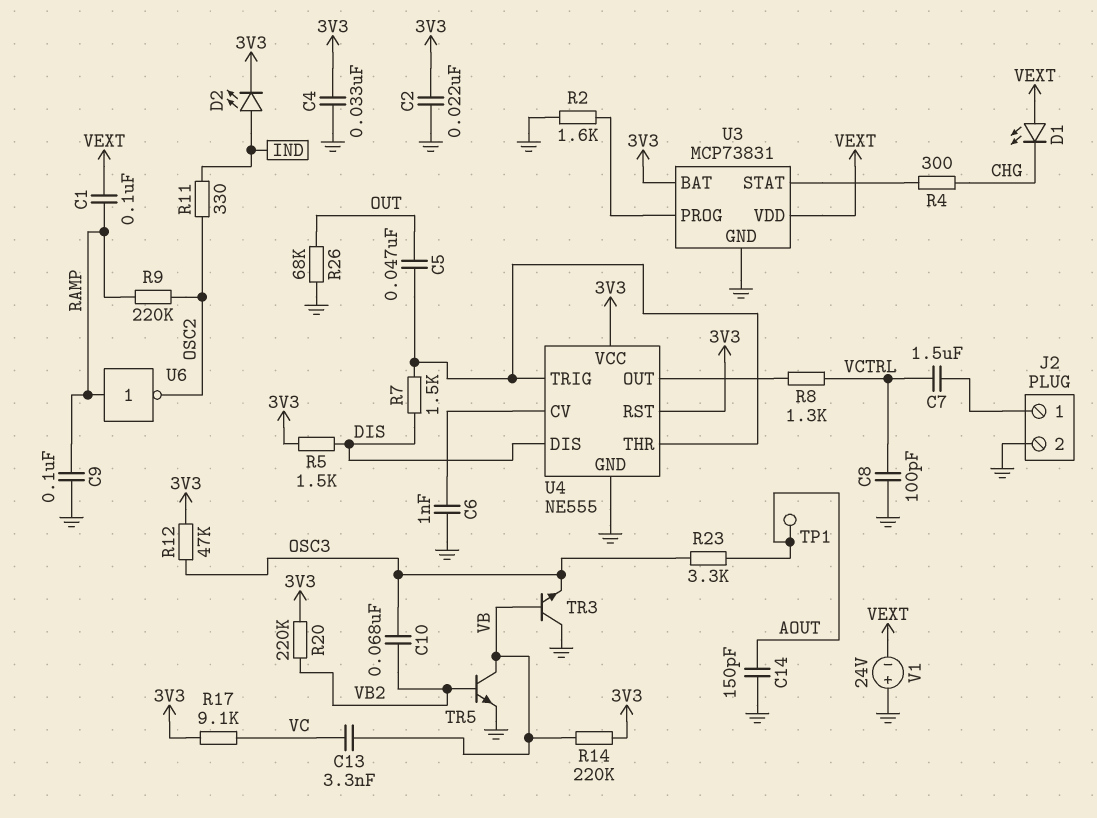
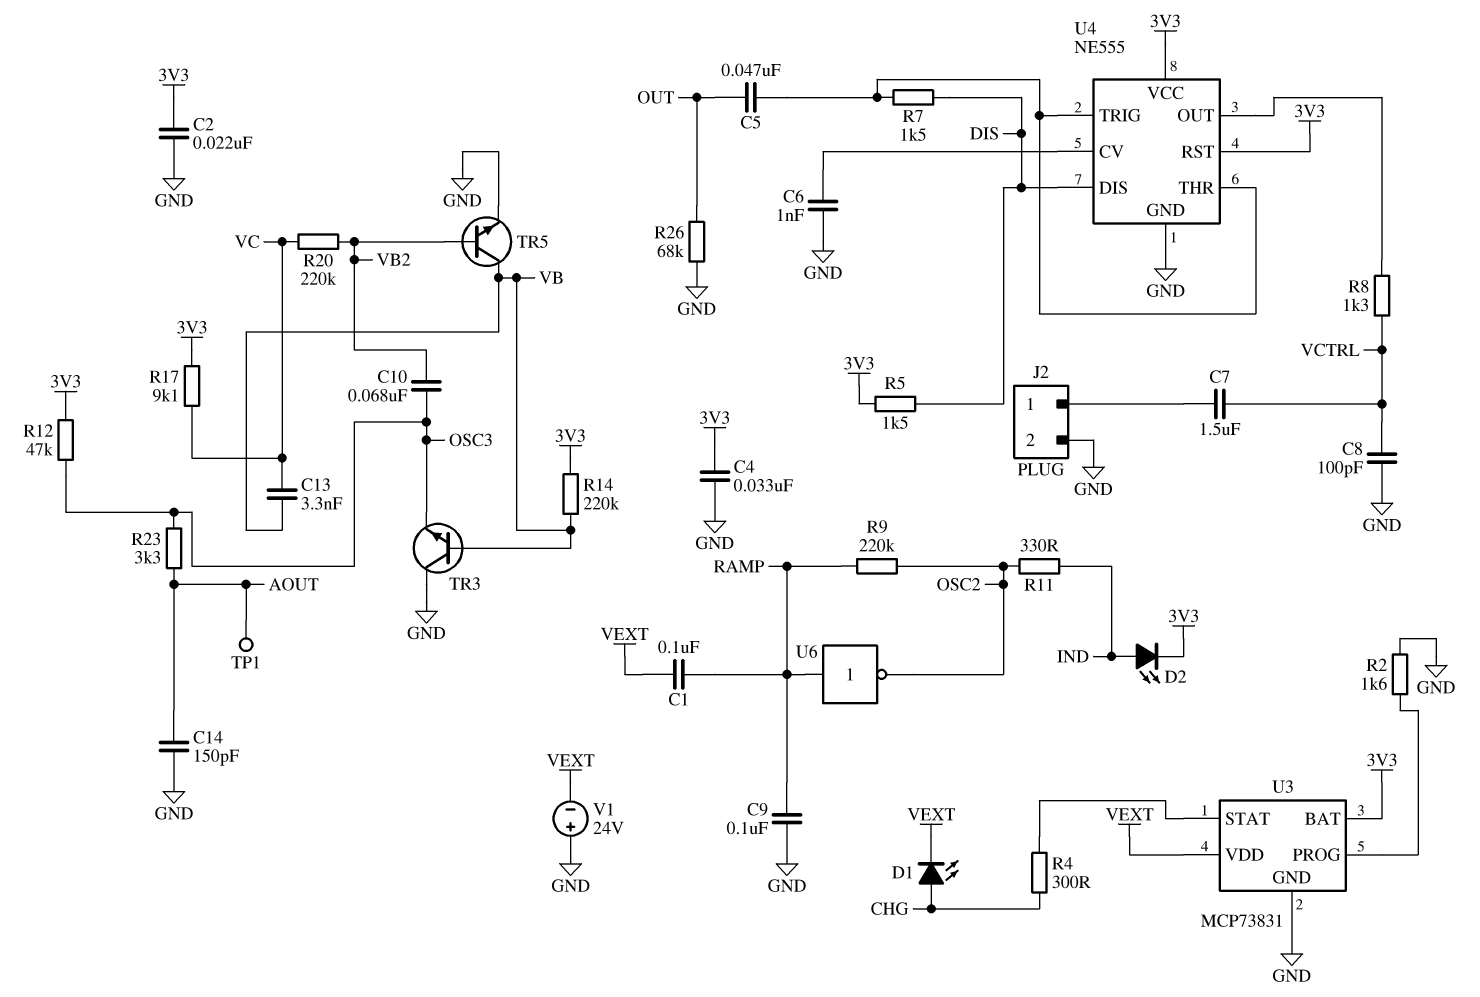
D1: LED (A VEXT, K CHG) -> LED (A CHG, K VEXT)
R20: 220k (3V3, VB2) -> 220k (VB2, VC)

